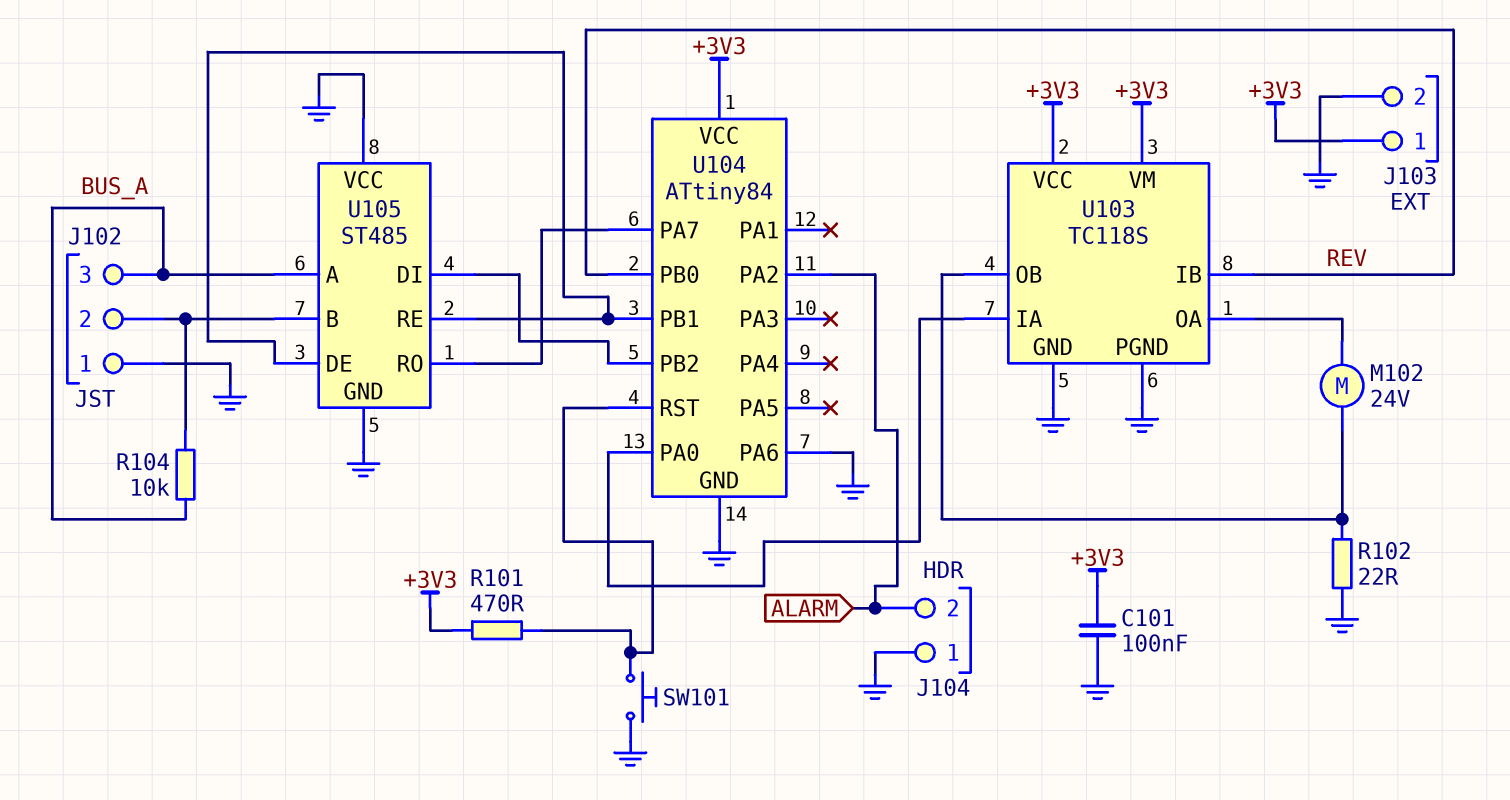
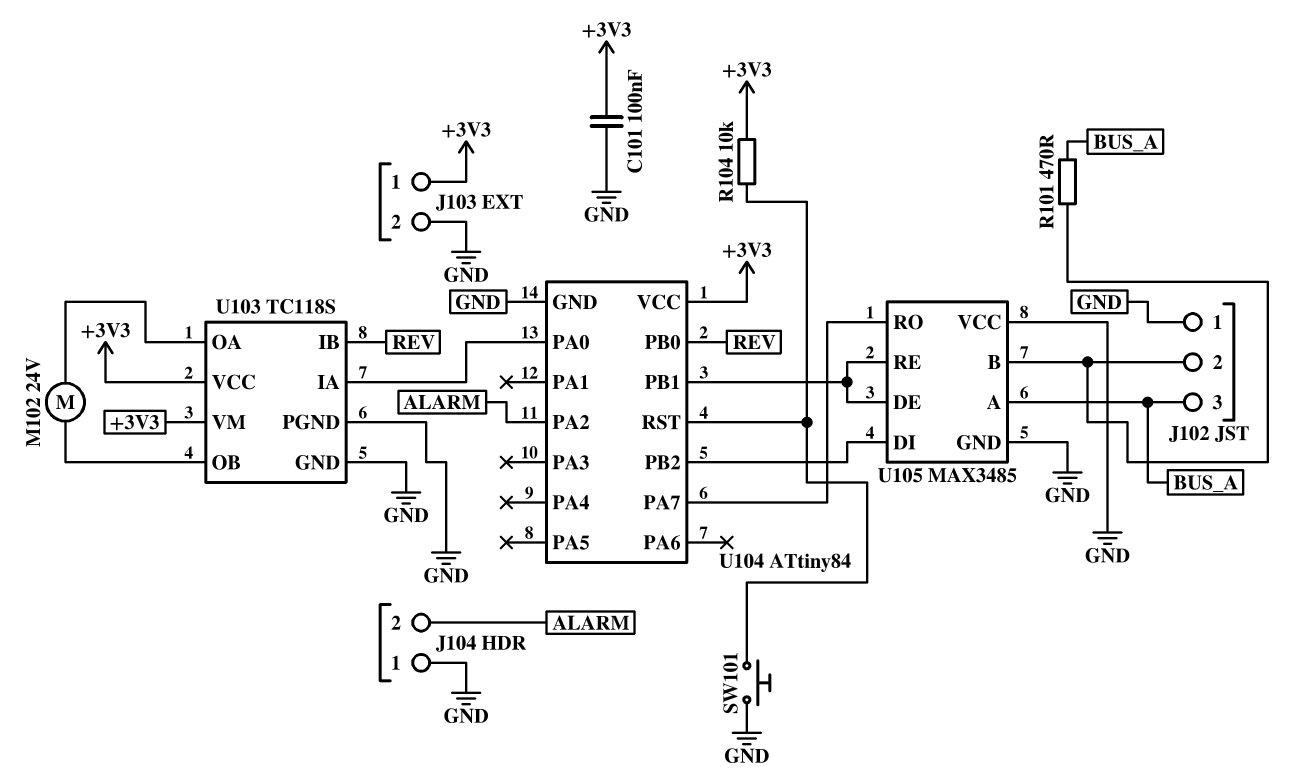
R101: 470 (+3V3, U104/RST) -> 470 (BUS_A, J102/2)
R102: 22 (GND, U103/OB) -> none
R104: 10k (BUS_A, J102/2) -> 10k (+3V3, U104/RST)
U104 pin PA6: GND -> none
U105: ST485 -> MAX3485

